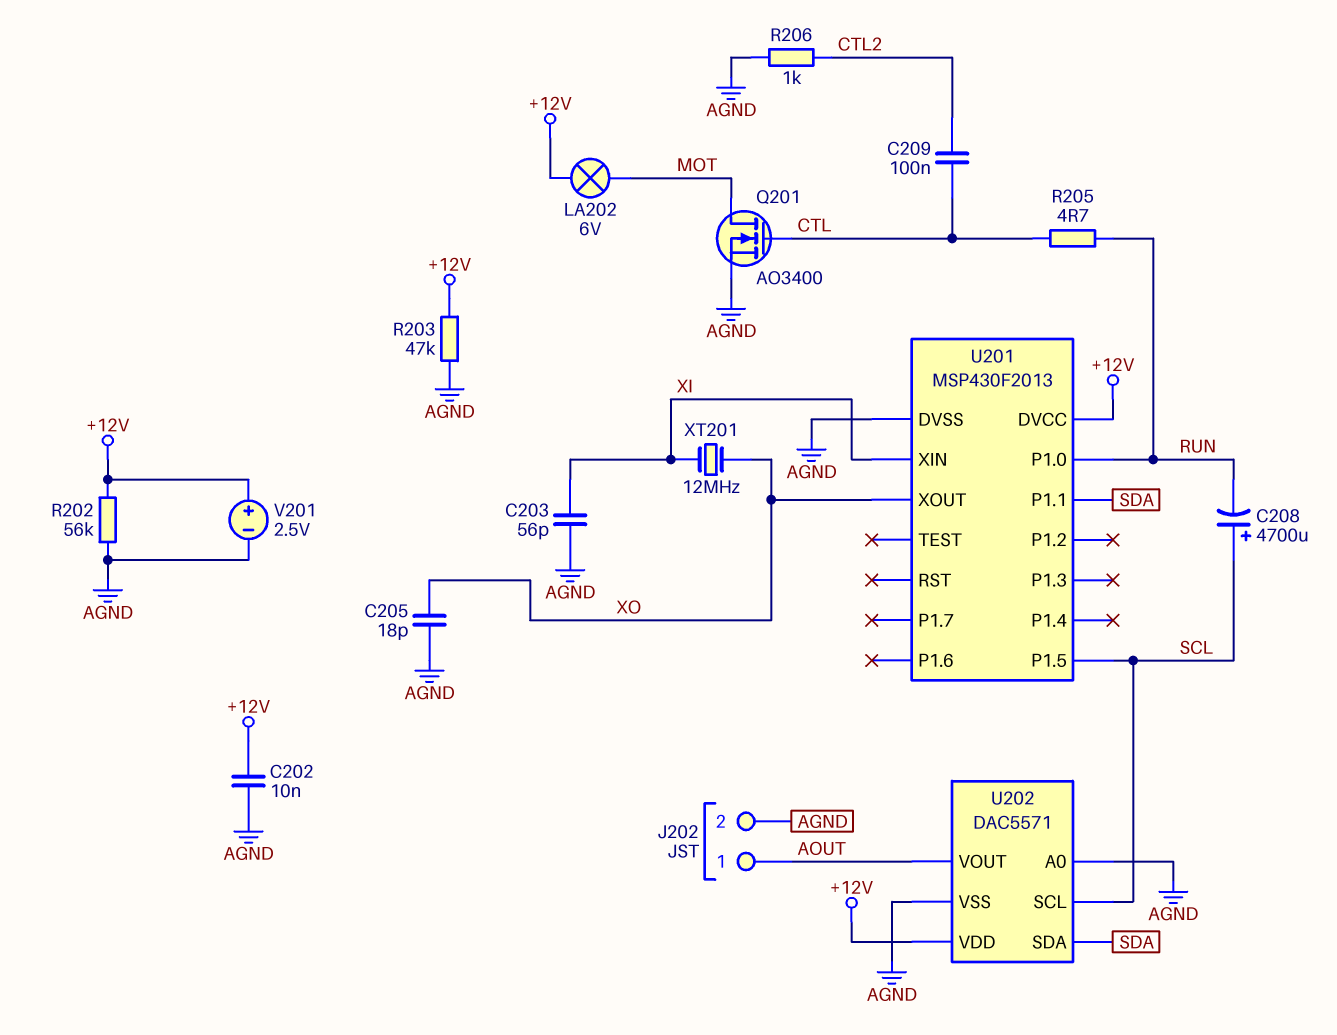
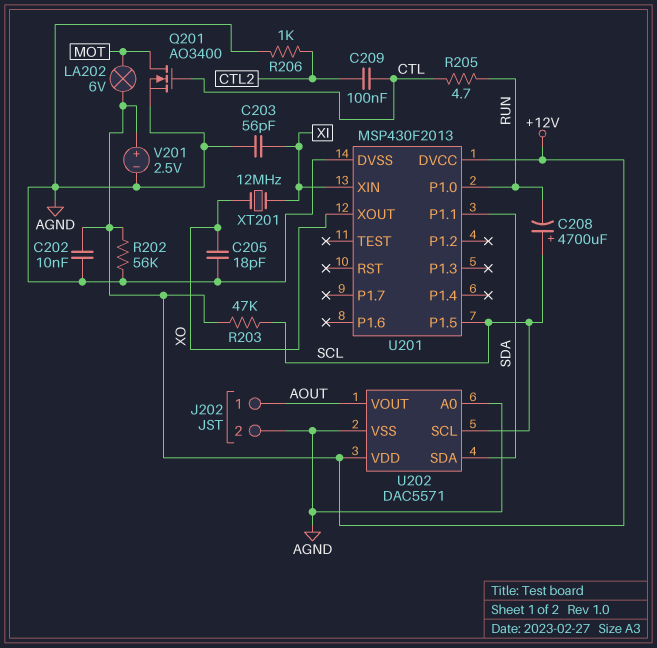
R203: 47k (+12V, AGND) -> 47k (+12V, SCL)

